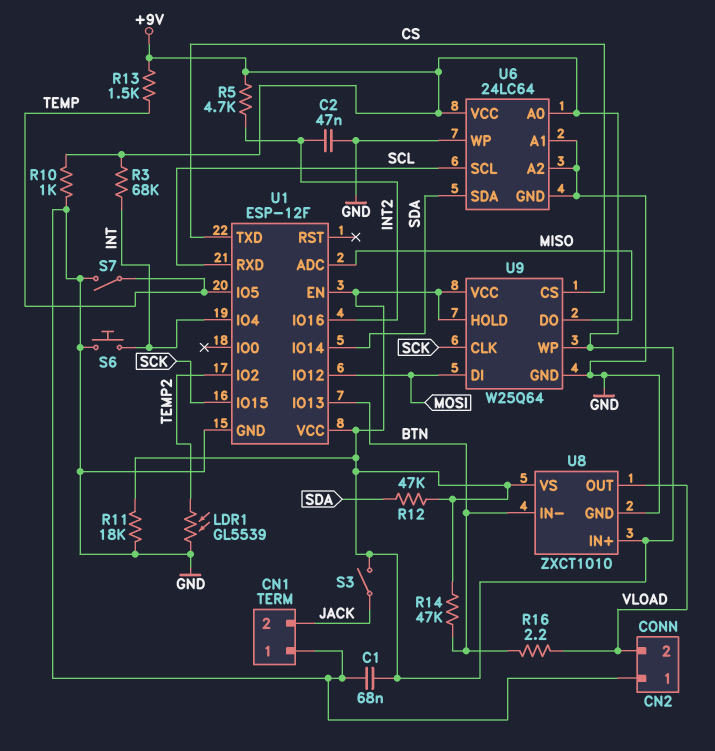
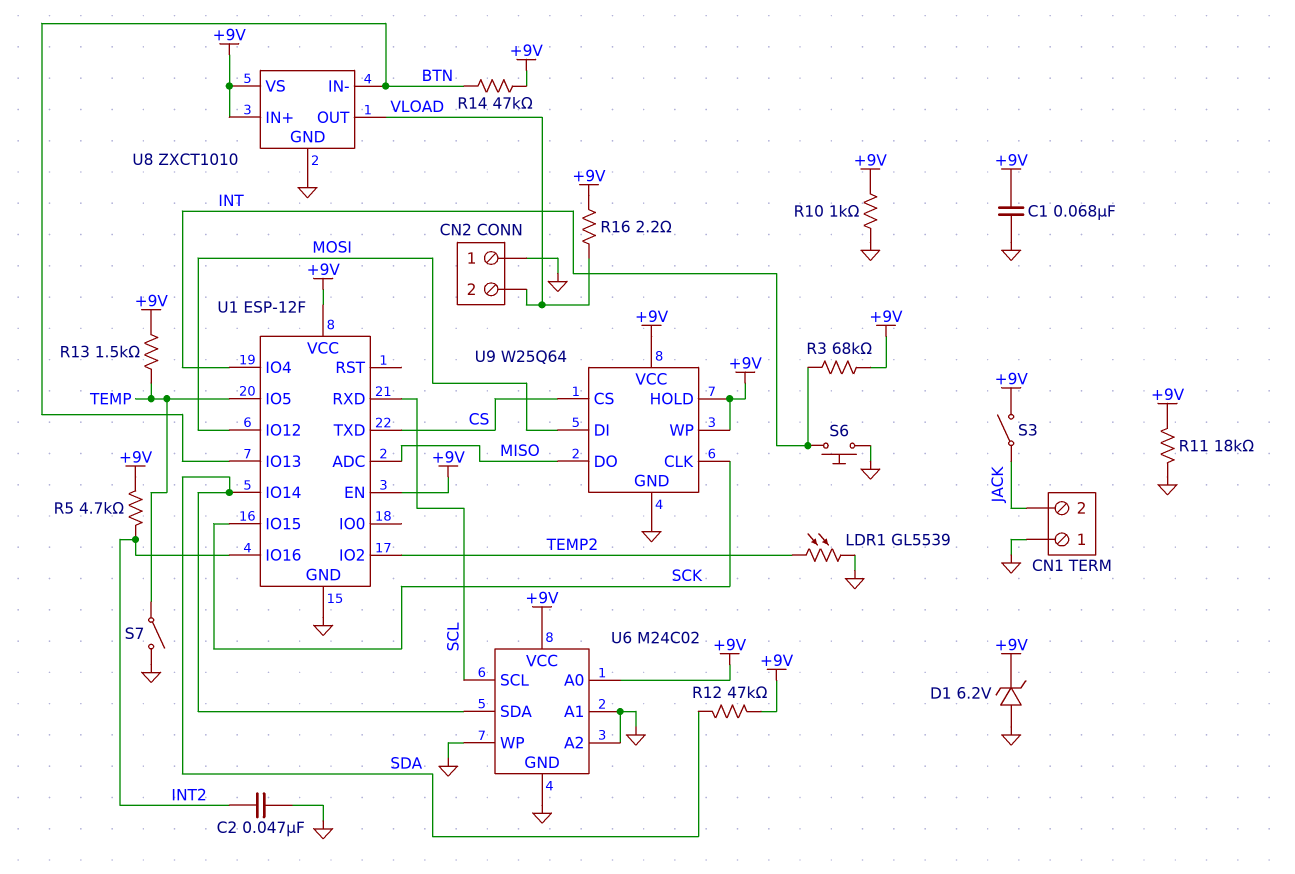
D1: none -> zener 6.2V (A GND, K +9V)
R16: 2.2 (BTN, VLOAD) -> 2.2 (+9V, VLOAD)
U6: 24LC64 -> M24C02

